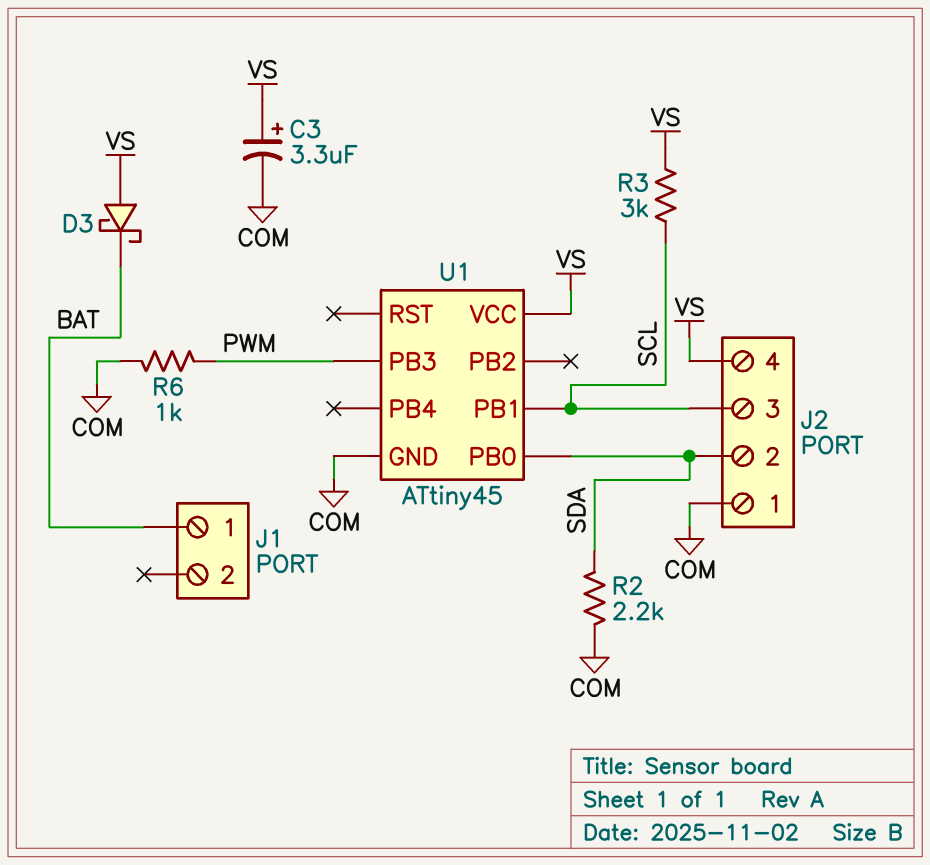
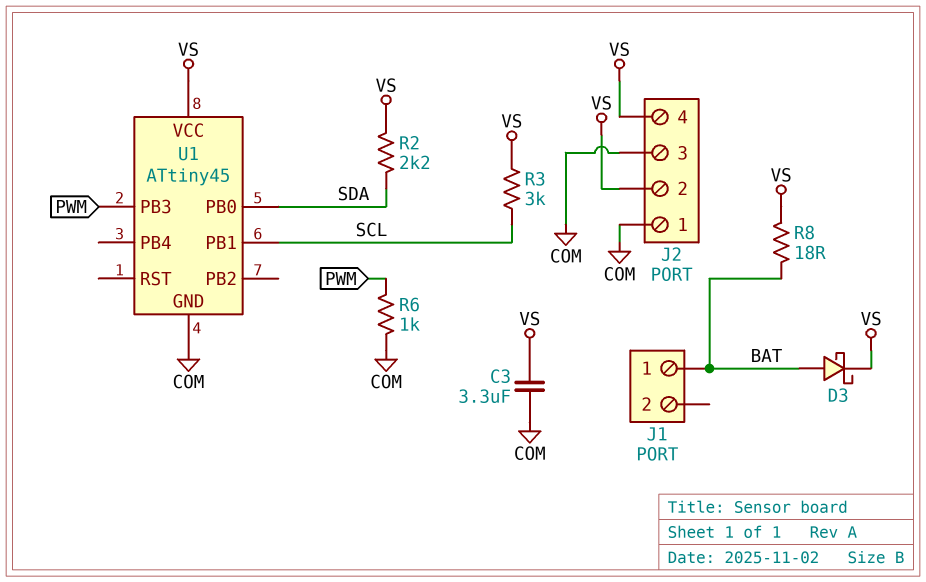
C3: 3.3uF (plus VS, minus COM) -> 3.3uF (COM, VS)
D3: schottky (A VS, K BAT) -> schottky (A BAT, K VS)
J2 pin 2: SDA -> VS
J2 pin 3: SCL -> COM
R2: 2.2k (COM, SDA) -> 2.2k (SDA, VS)
R8: none -> 18 (BAT, VS)

